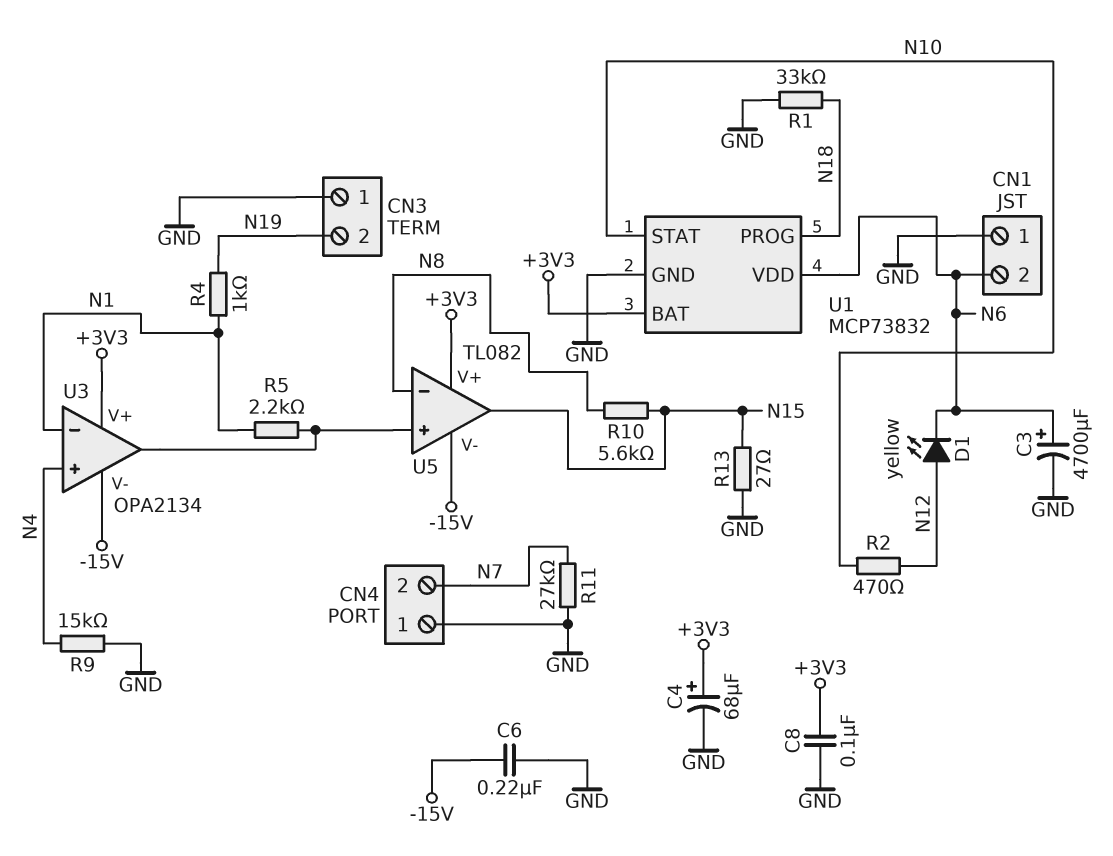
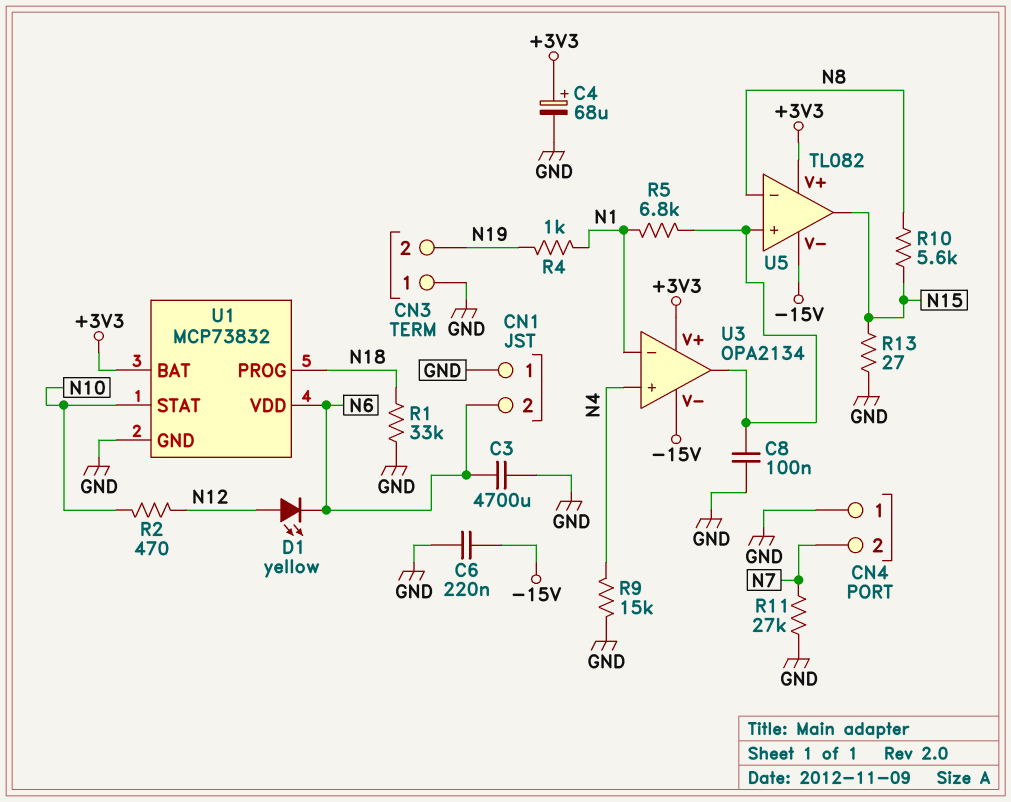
C3: 4700uF (plus N6, minus GND) -> 4700uF (GND, N6)
C8: 100nF (+3V3, GND) -> 100nF (GND, U3/out)
R5: 2.2k (N1, U3/out) -> 6.8k (N1, U3/out)

